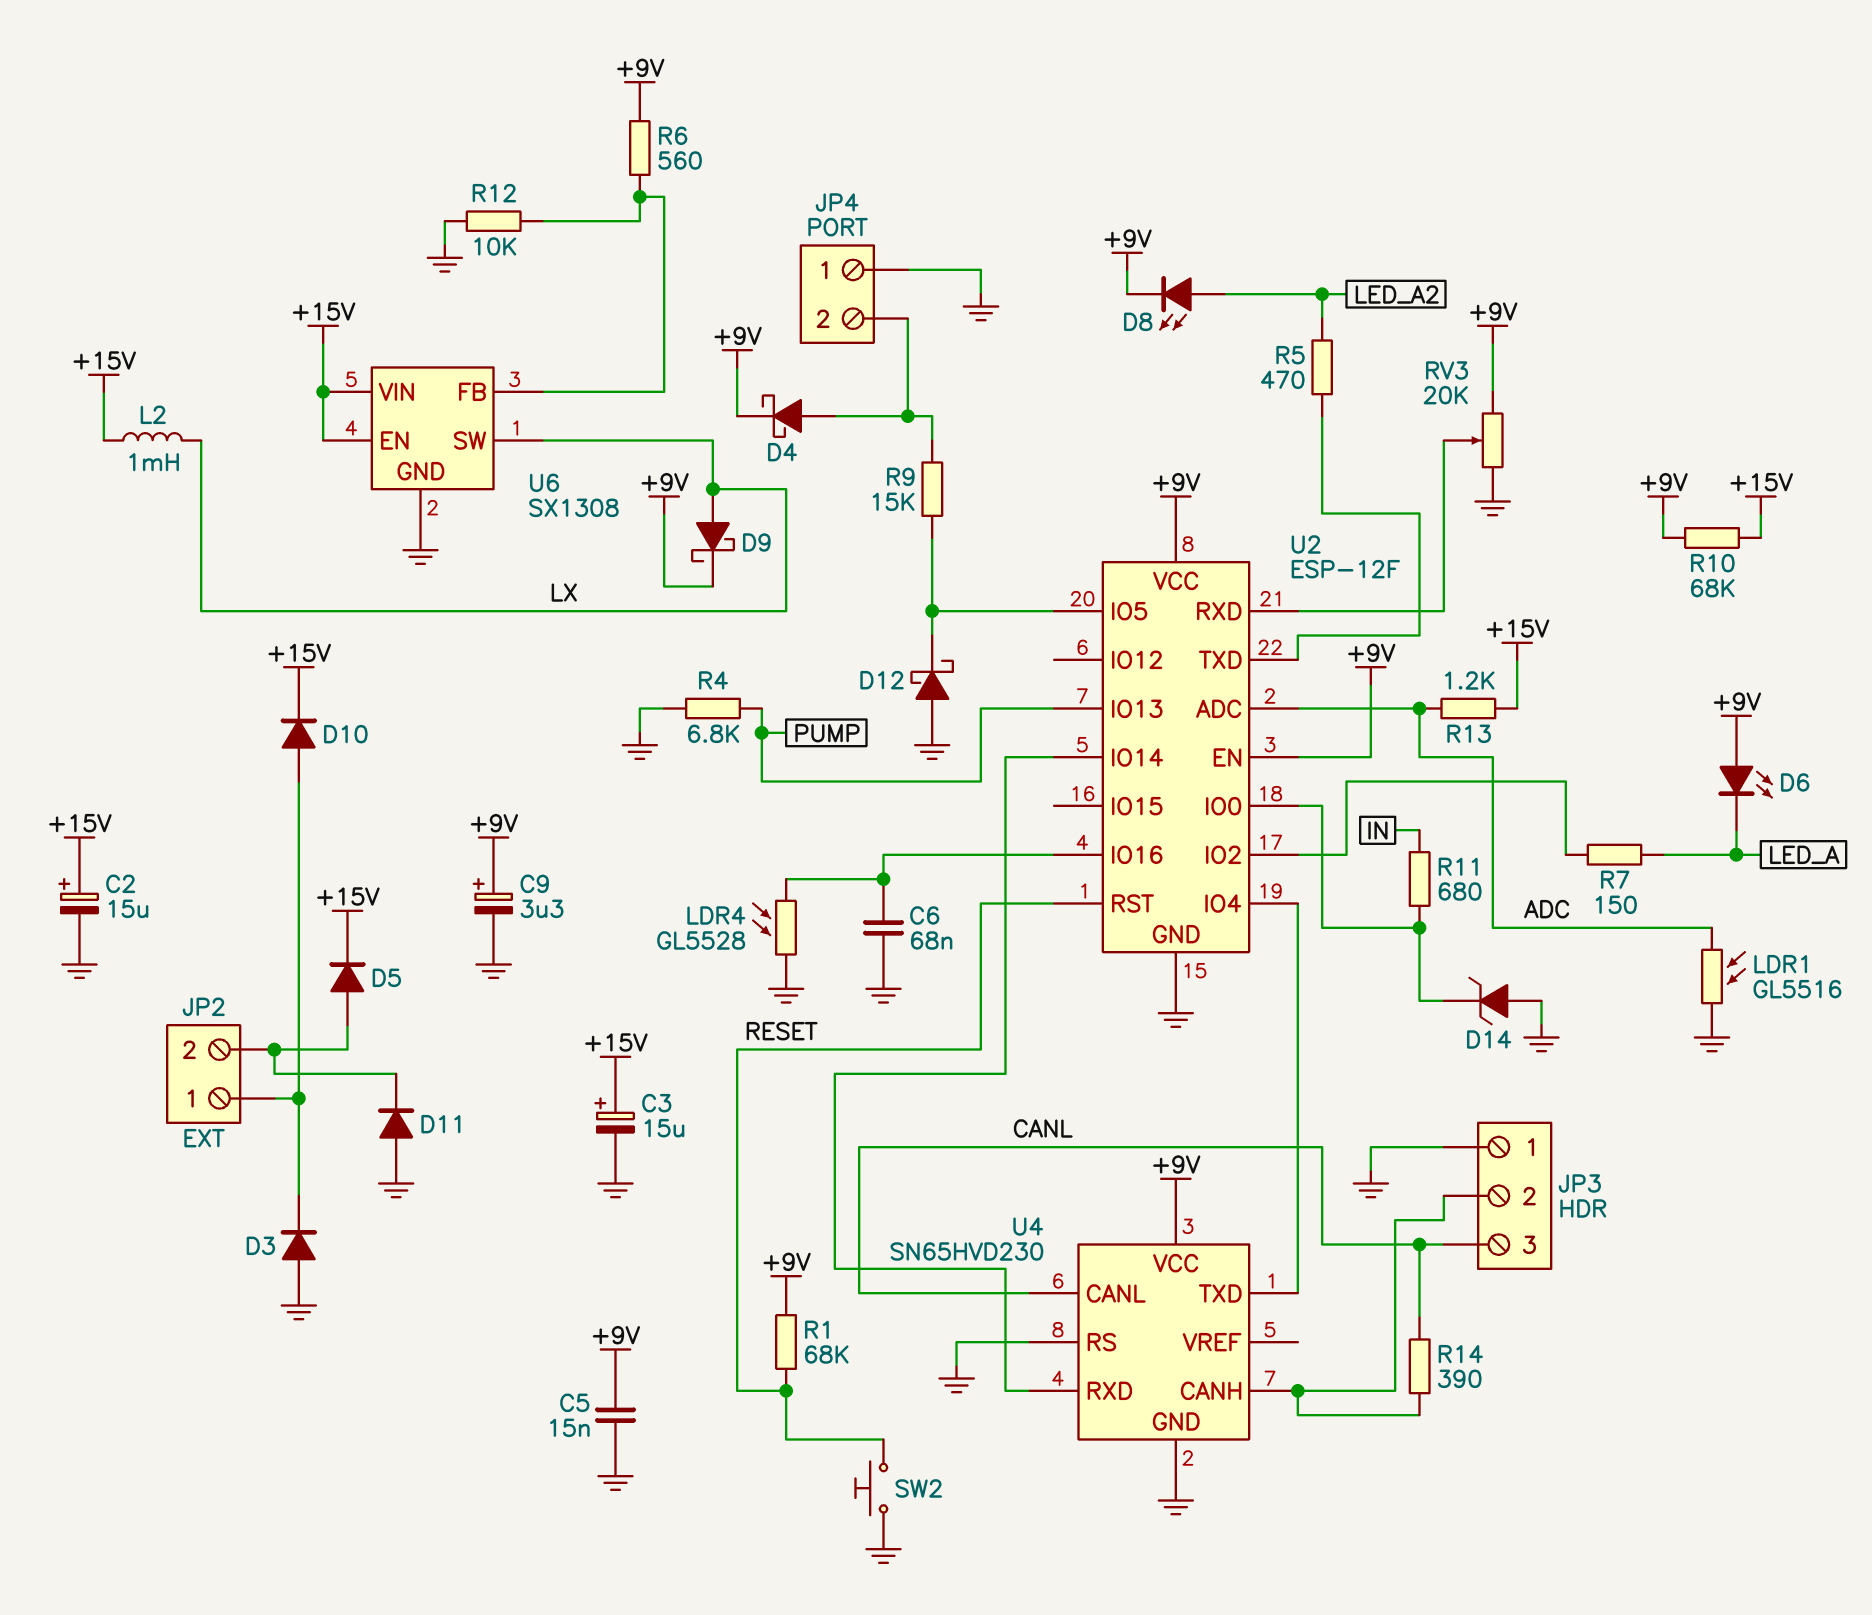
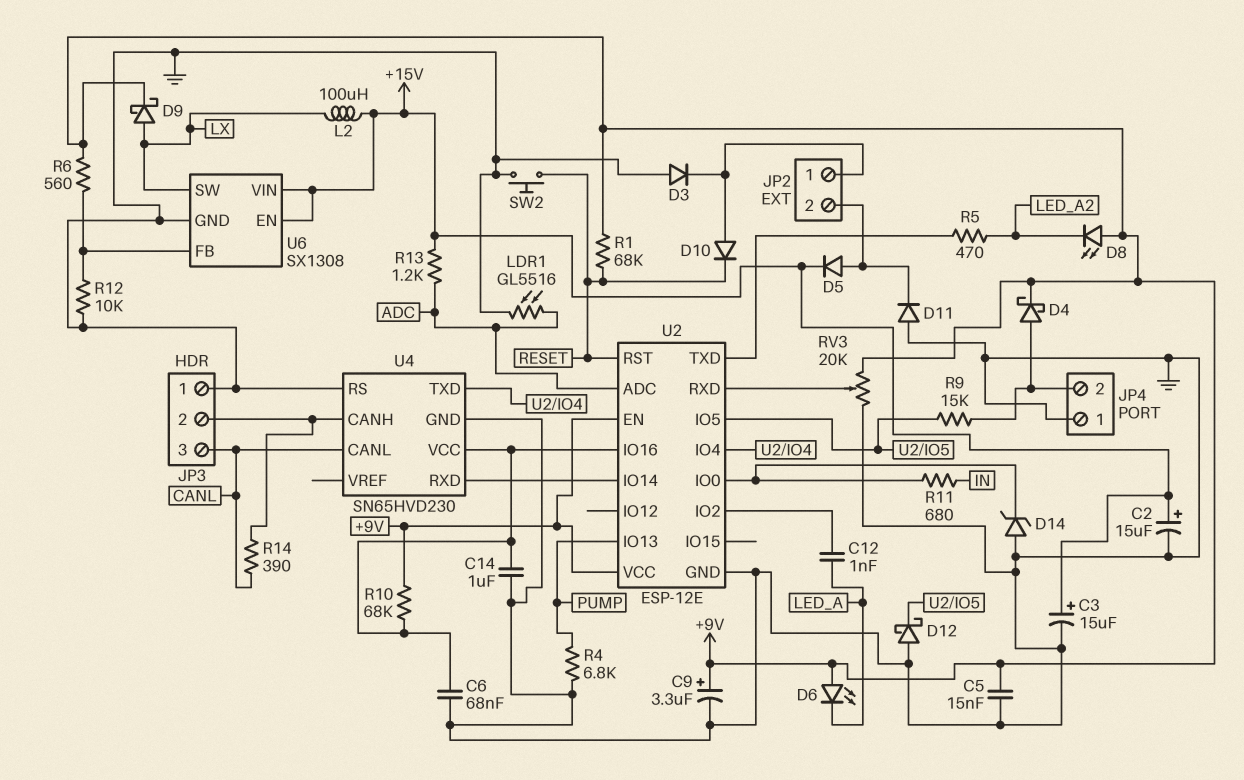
C12: none -> 1nF (LED_A, U2/IO2)
C14: none -> 1uF (GND, U2/IO16)
D8: LED (A LED_A2, K +9V) -> LED (A +9V, K LED_A2)
D10: diode (A JP2/1, K +15V) -> diode (A JP2/1, K RESET)
L2: 1mH (+15V, LX) -> 100uH (+15V, LX)
LDR4: GL5528 (GND, U2/IO16) -> none
R7: 150 (LED_A, U2/IO2) -> none
R10: 68k (+9V, +15V) -> 68k (+9V, U2/IO16)
U2: ESP-12F -> ESP-12E
U4 pin VCC: +9V -> U2/IO16

